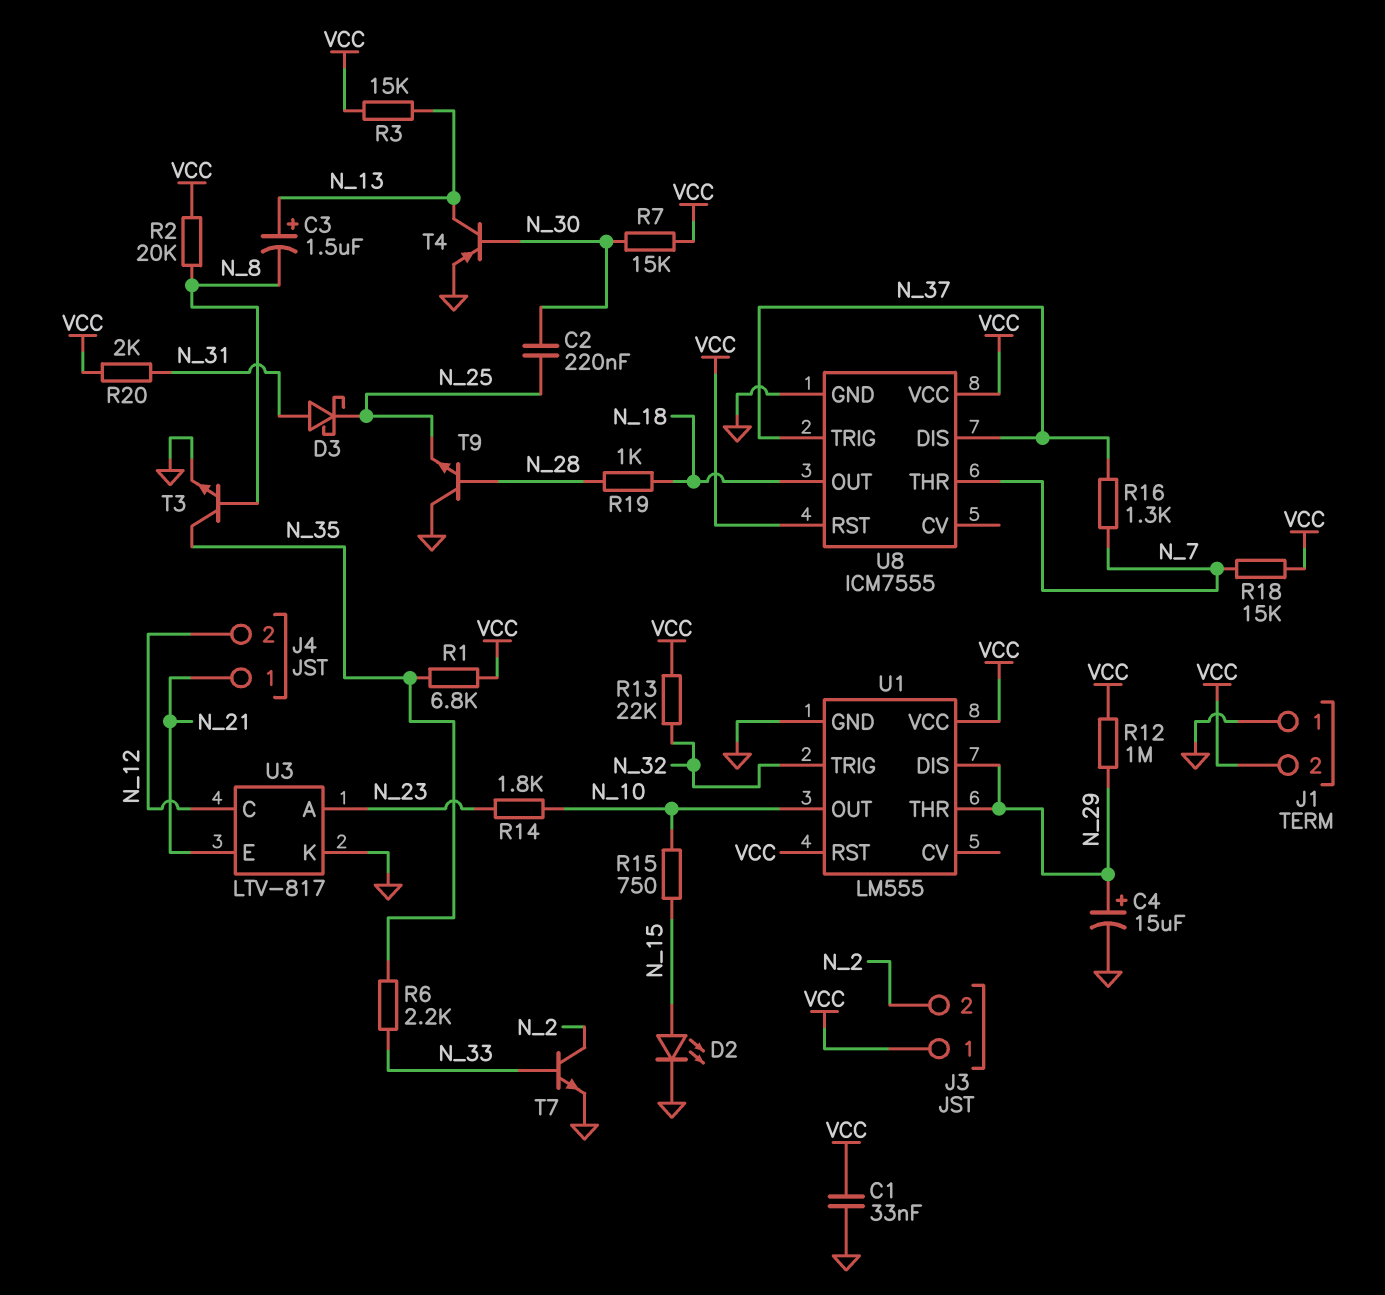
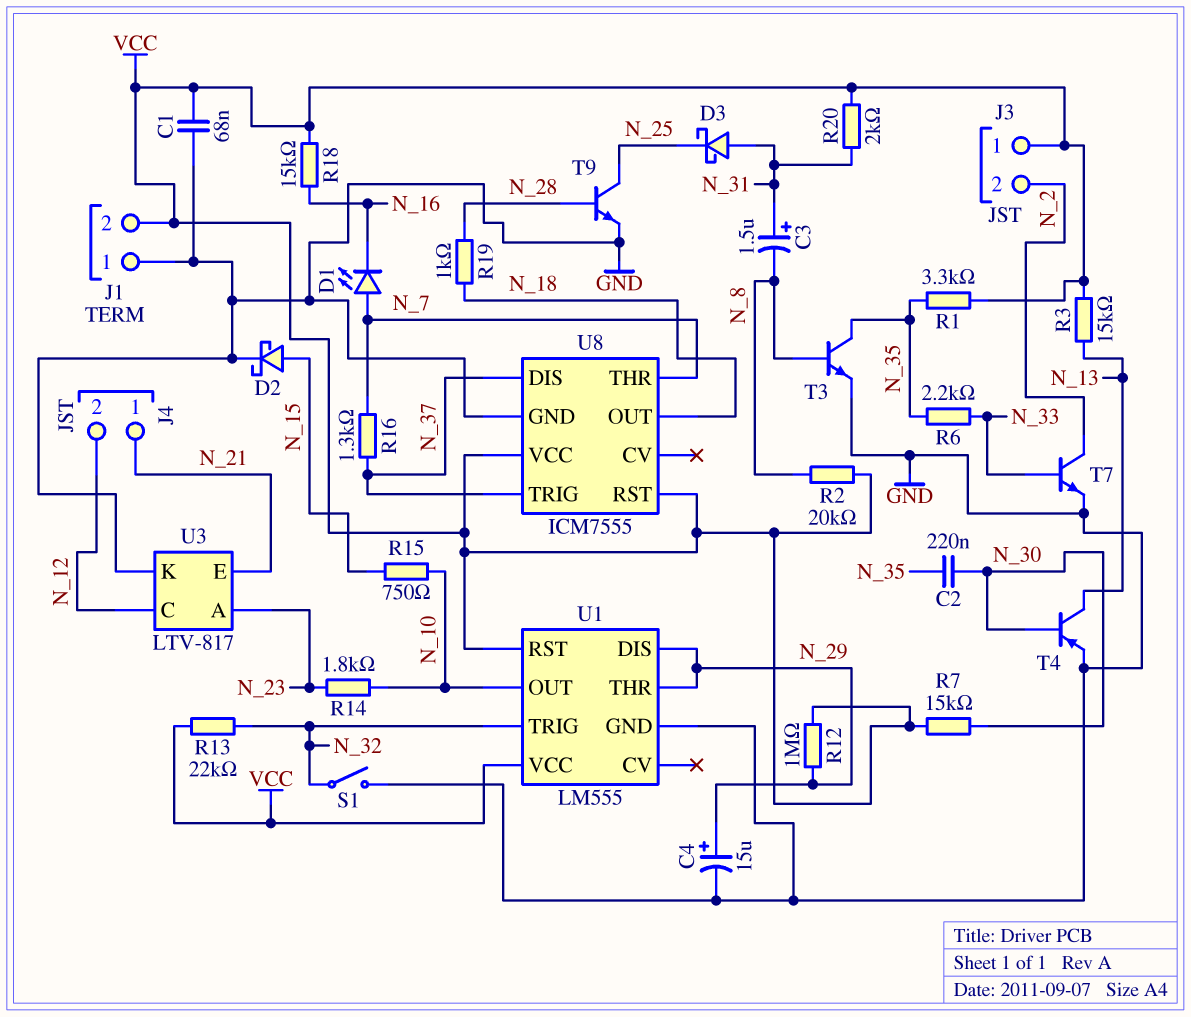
C1: 33nF (GND, VCC) -> 68nF (GND, VCC)
C2: 220nF (N_25, N_30) -> 220nF (N_30, N_35)
C3: 1.5uF (plus N_13, minus N_8) -> 1.5uF (plus N_31, minus N_8)
D1: none -> LED (A N_7, K N_16)
D2: LED (A N_15, K GND) -> schottky (A N_15, K GND)
R1: 6.8k (N_35, VCC) -> 3.3k (N_35, VCC)
R18: 15k (N_7, VCC) -> 15k (N_16, VCC)
S1: none -> switch (GND, N_32)
T9: NPN (B N_28, C GND, E N_25) -> NPN (B N_28, C N_25, E GND)

